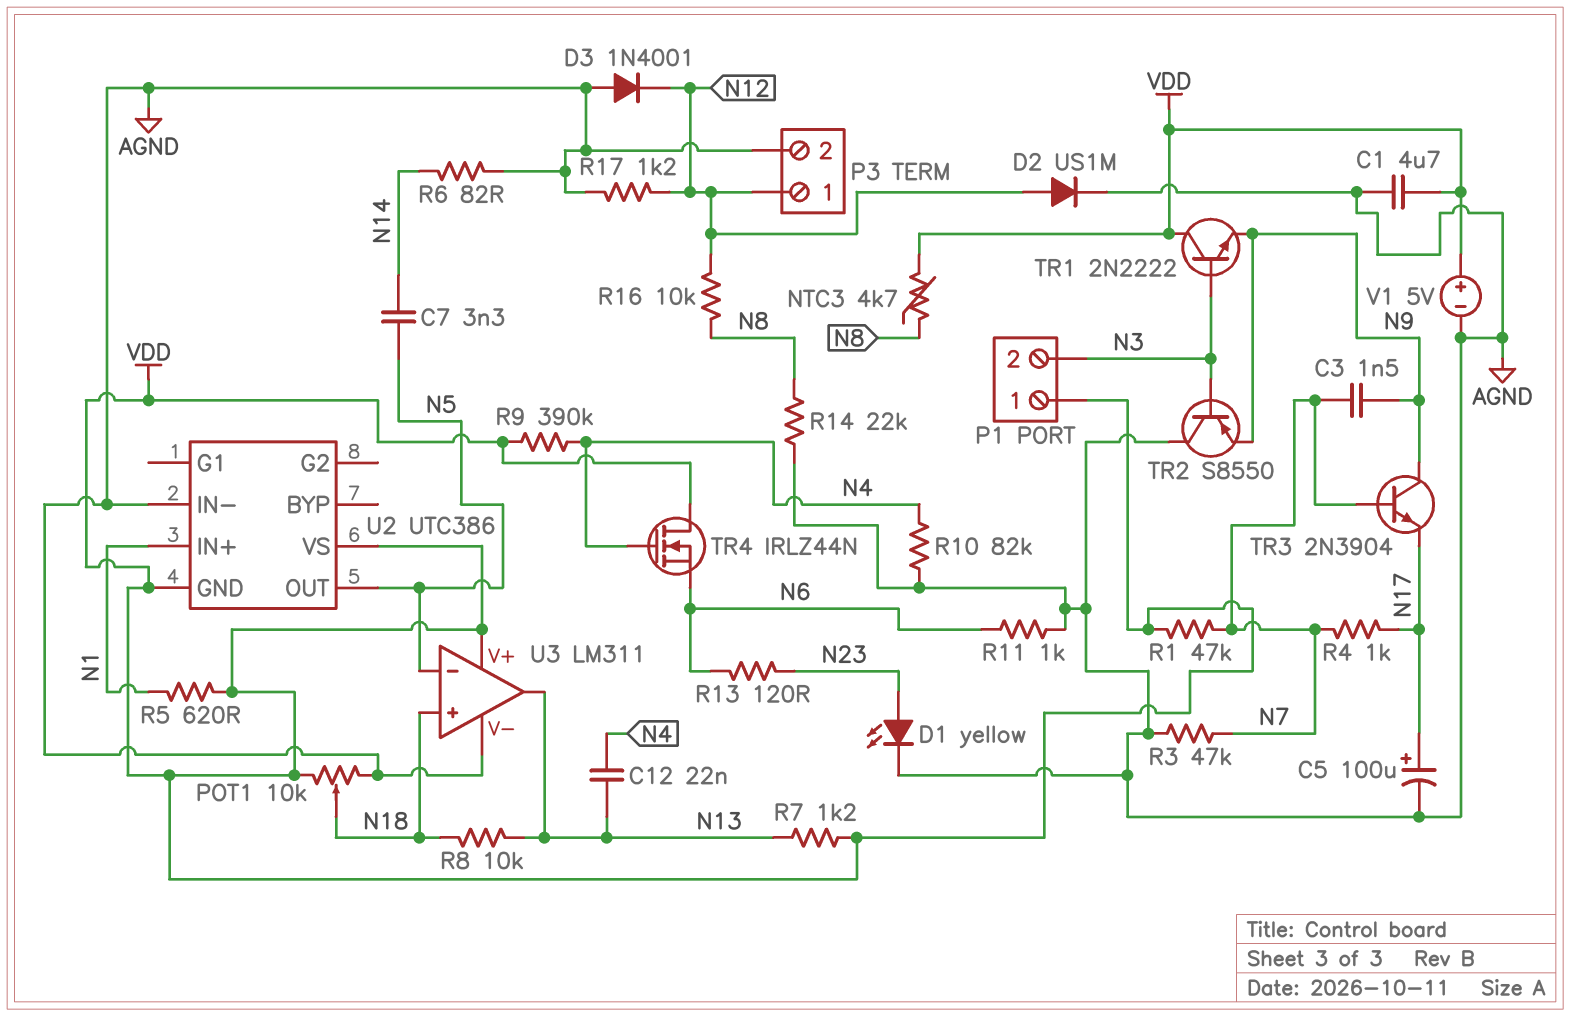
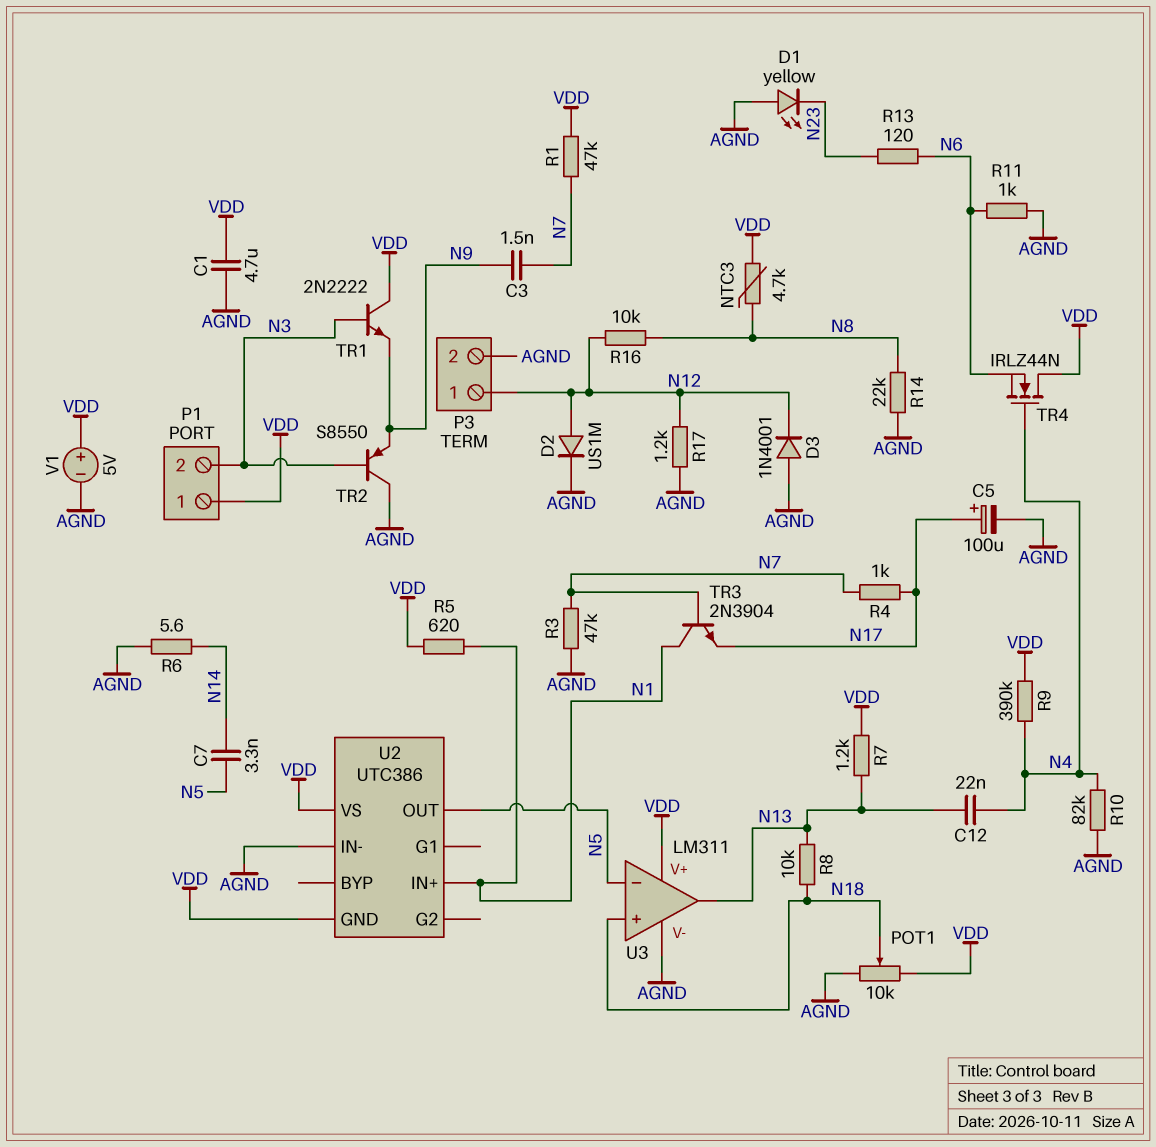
D1: LED yellow (A N23, K AGND) -> LED yellow (A AGND, K N23)
R6: 82 (AGND, N14) -> 5.6 (AGND, N14)
TR3: NPN 2N3904 (B N7, C N9, E N17) -> NPN 2N3904 (B N7, C N1, E N17)

